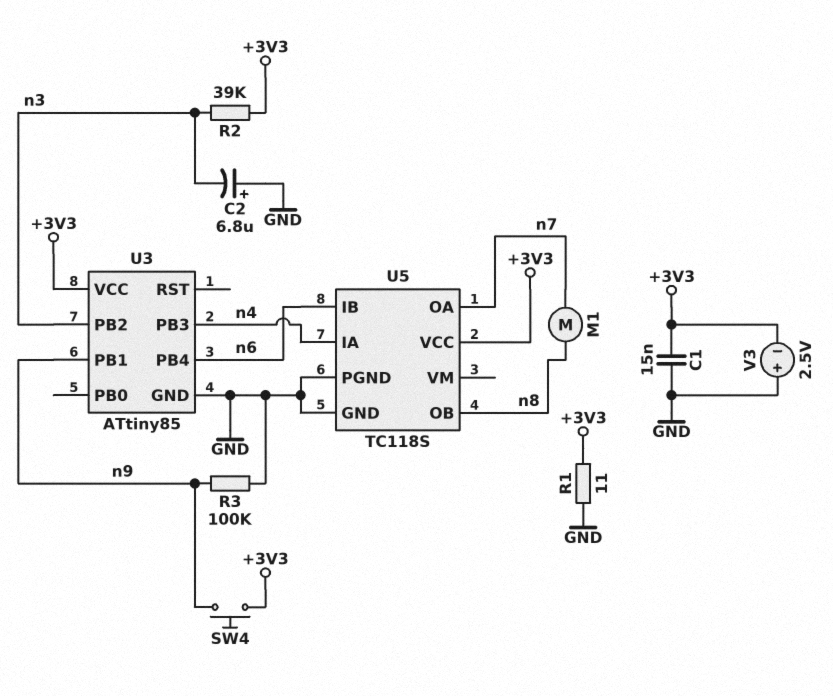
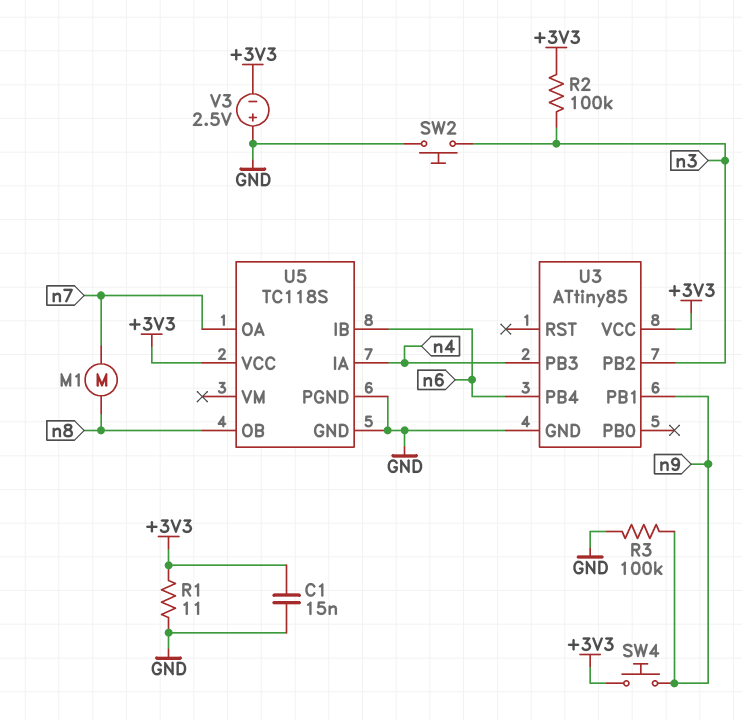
C2: 6.8uF (plus GND, minus n3) -> none
R2: 39k (+3V3, n3) -> 100k (+3V3, n3)
SW2: none -> button (GND, n3)

